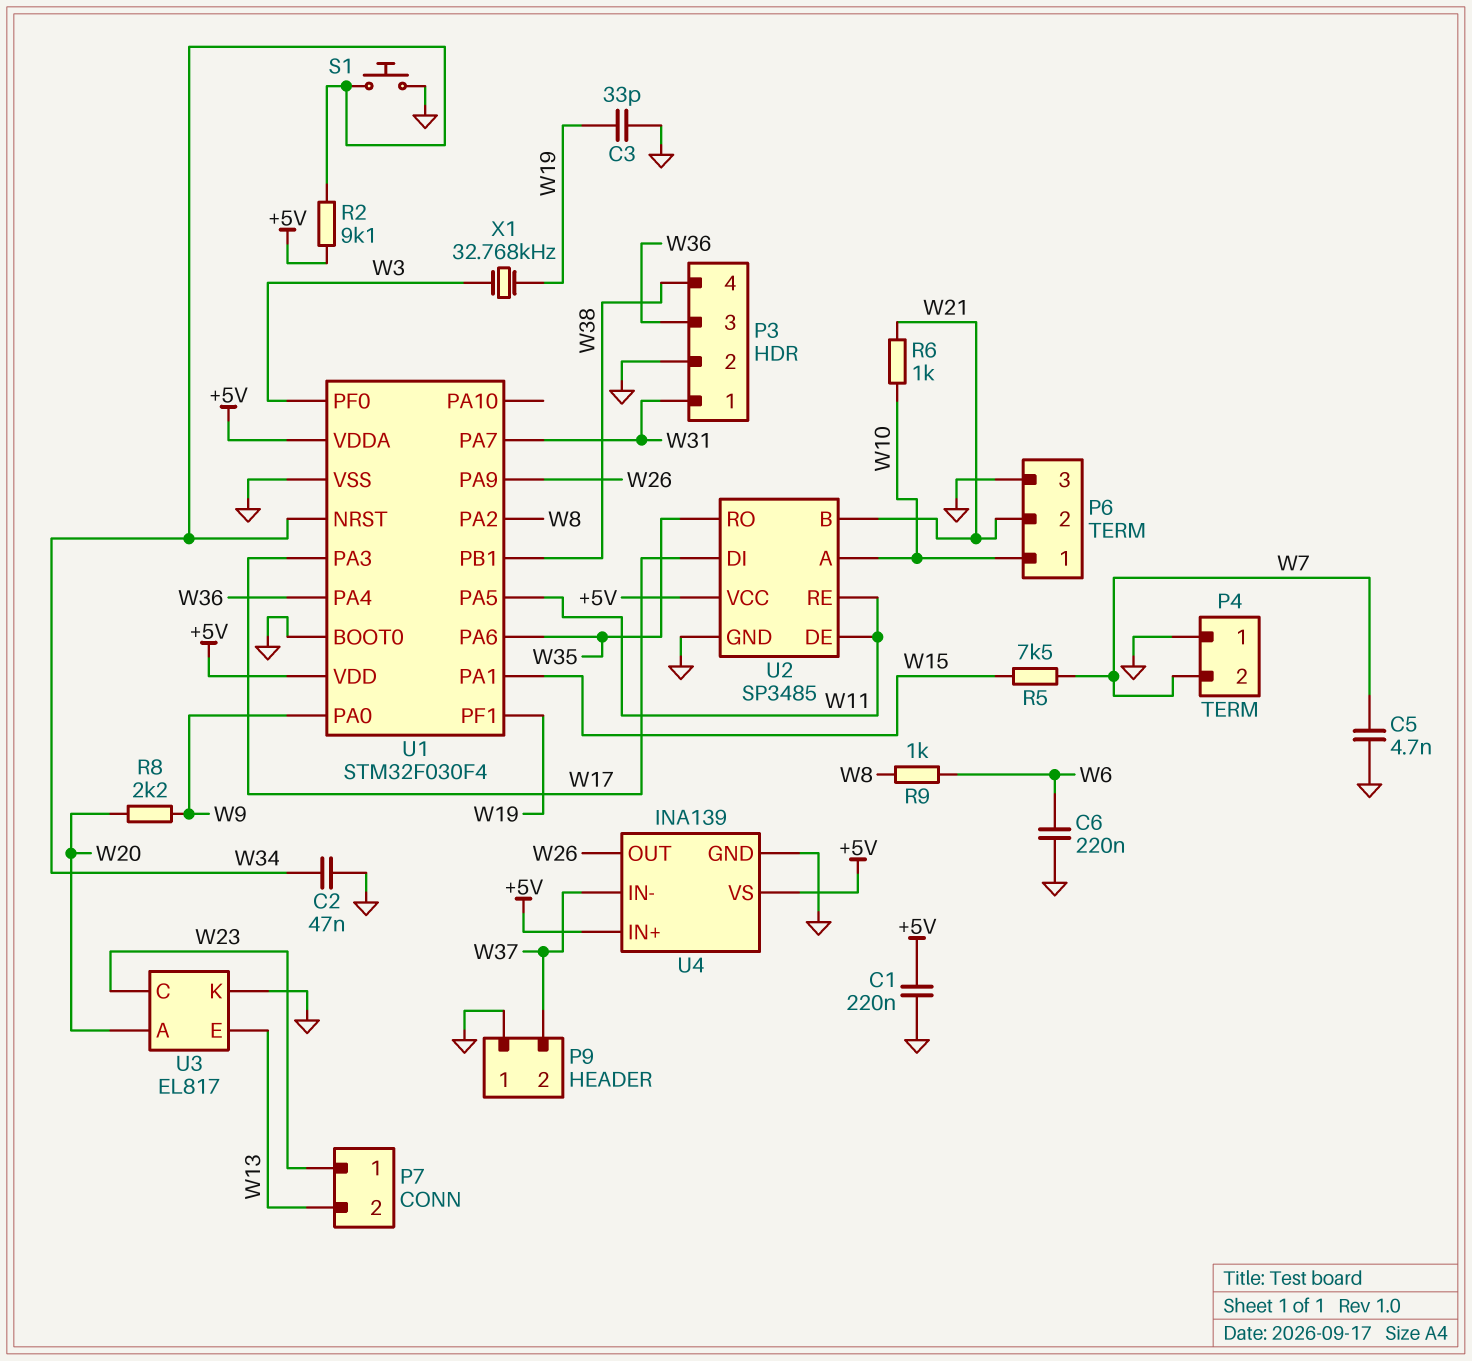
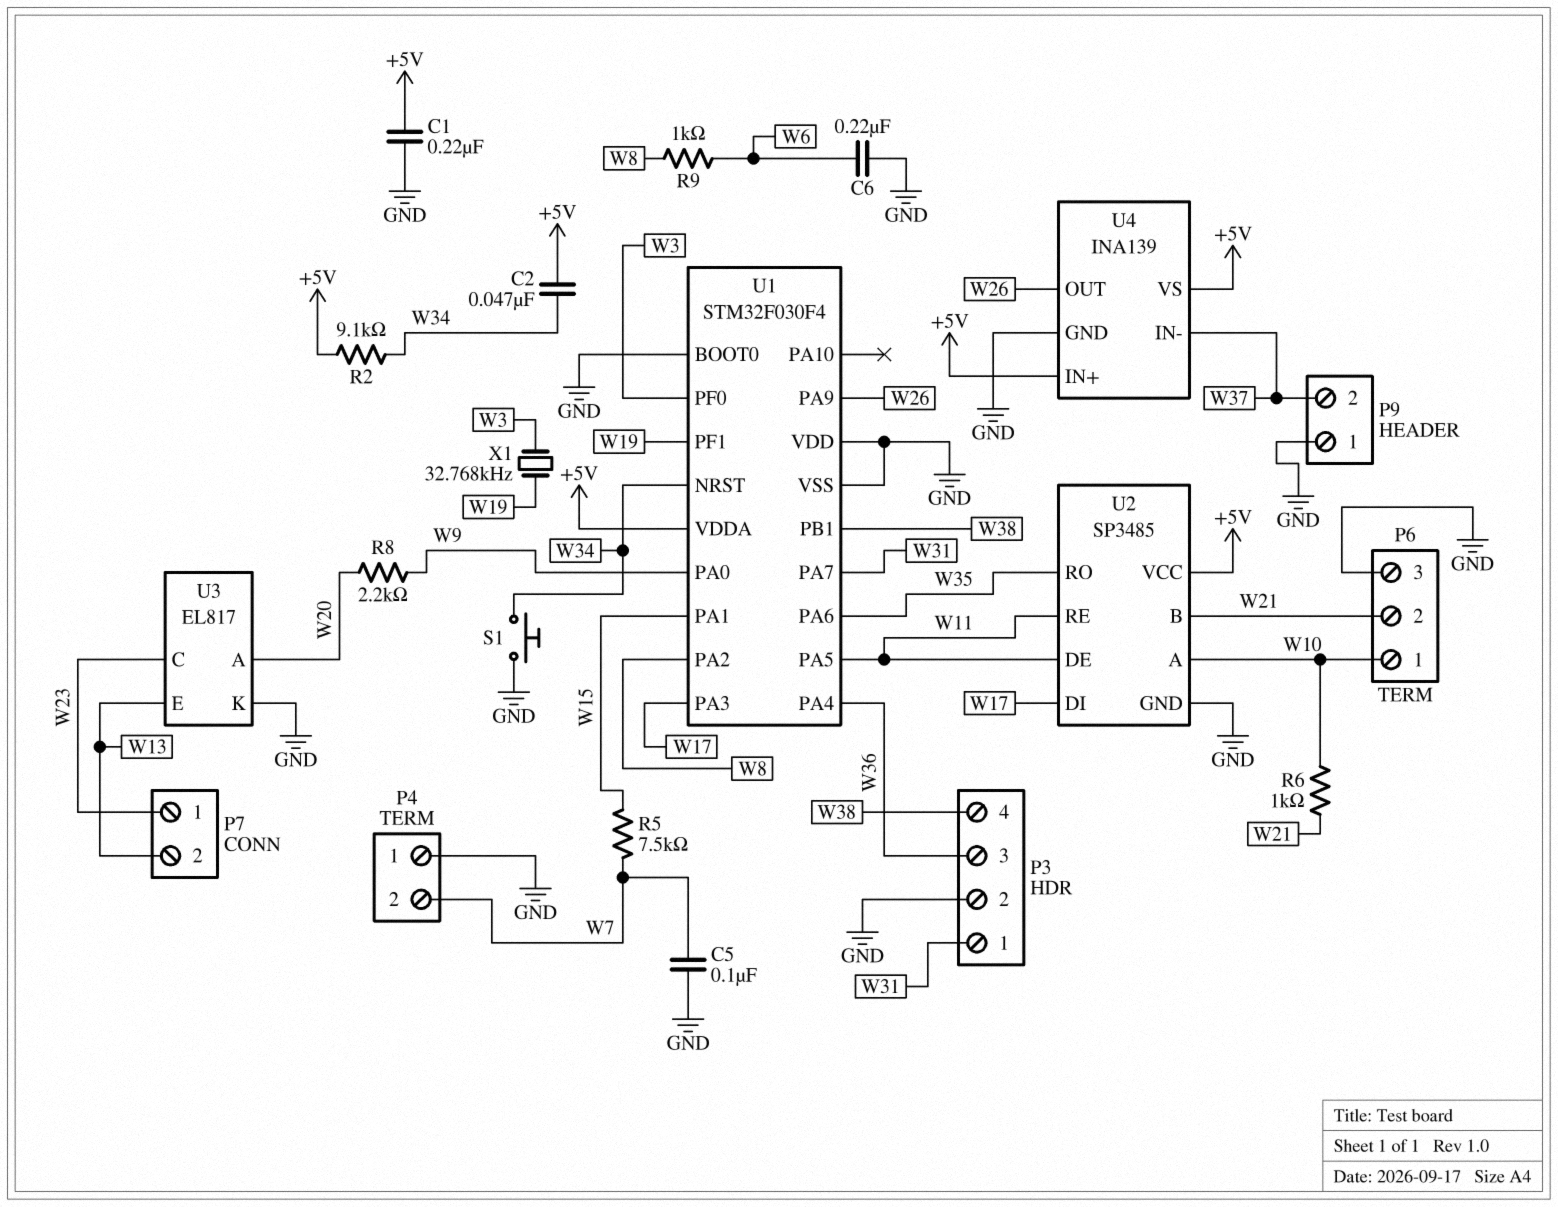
C2: 47nF (GND, W34) -> 47nF (+5V, W34)
C3: 33pF (GND, W19) -> none
C5: 4.7nF (GND, W7) -> 100nF (GND, W7)
U1 pin VDD: +5V -> GND

